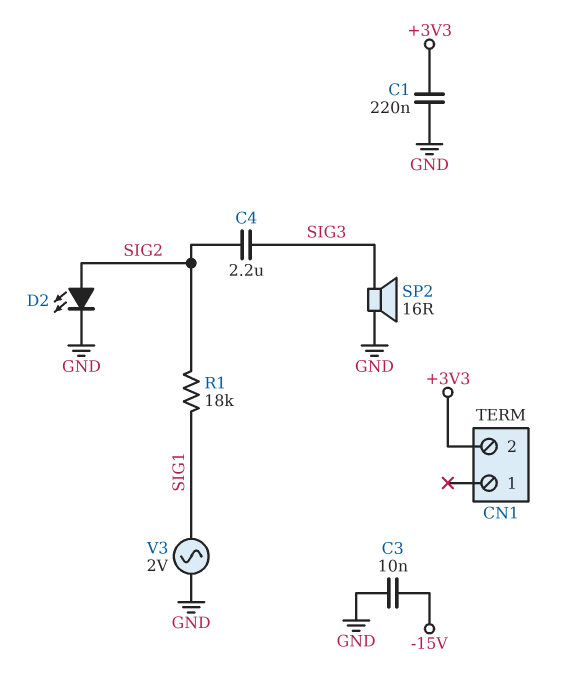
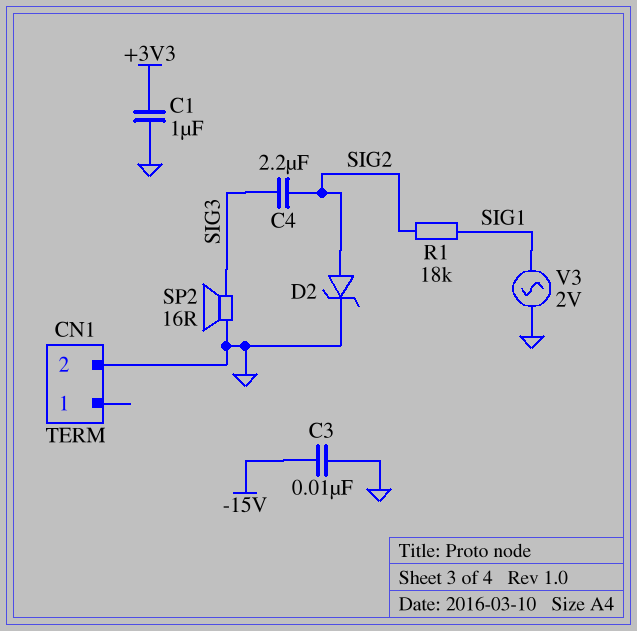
C1: 220nF (+3V3, GND) -> 1uF (+3V3, GND)
CN1 pin 2: +3V3 -> GND
D2: LED (A SIG2, K GND) -> zener (A SIG2, K GND)

